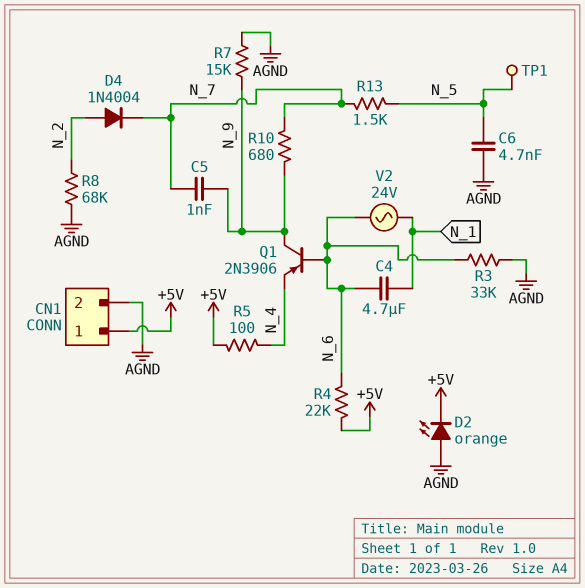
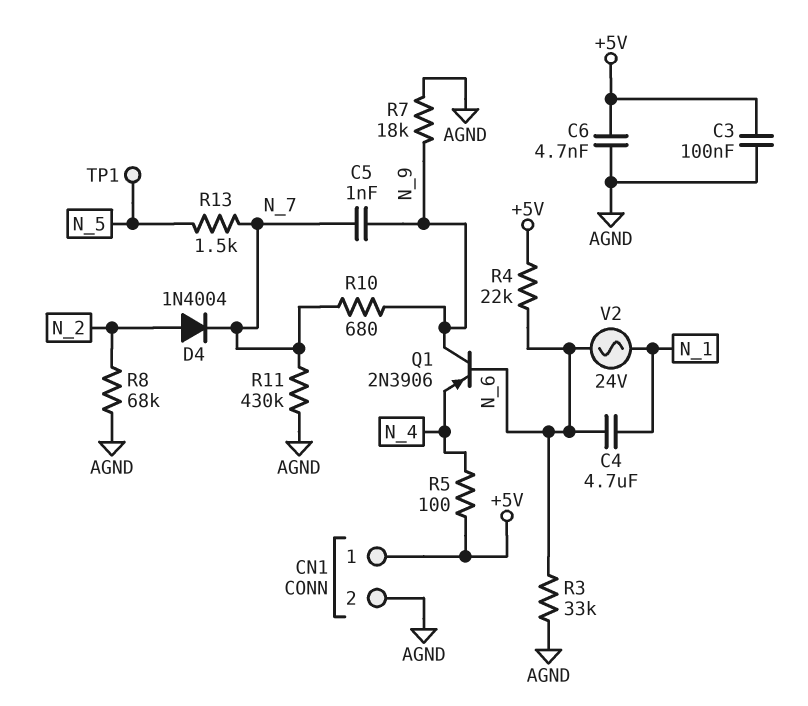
C3: none -> 100nF (+5V, AGND)
C6: 4.7nF (AGND, N_5) -> 4.7nF (+5V, AGND)
D2: LED orange (A AGND, K +5V) -> none
R7: 15k (AGND, N_9) -> 18k (AGND, N_9)
R11: none -> 430k (AGND, N_7)

